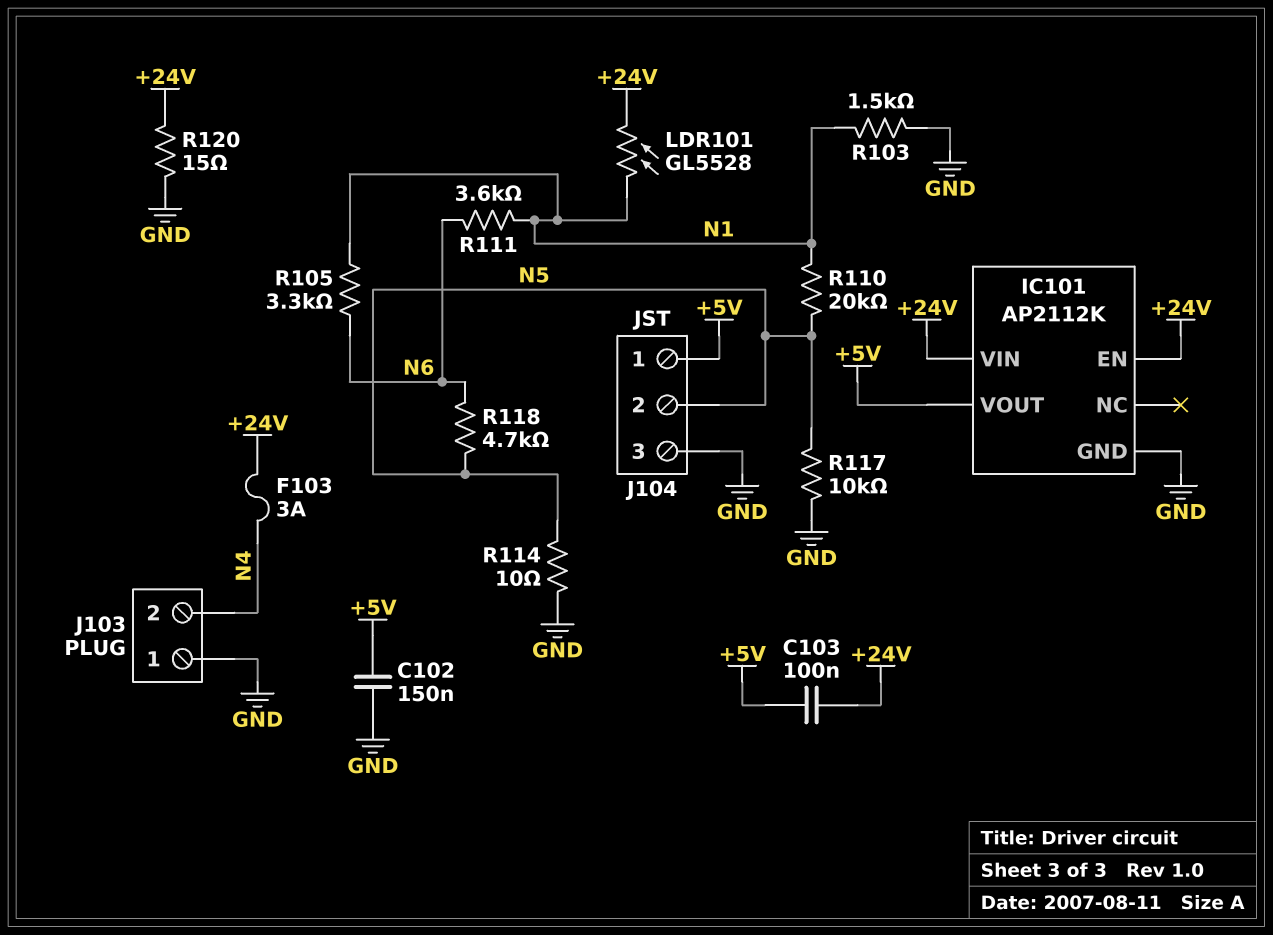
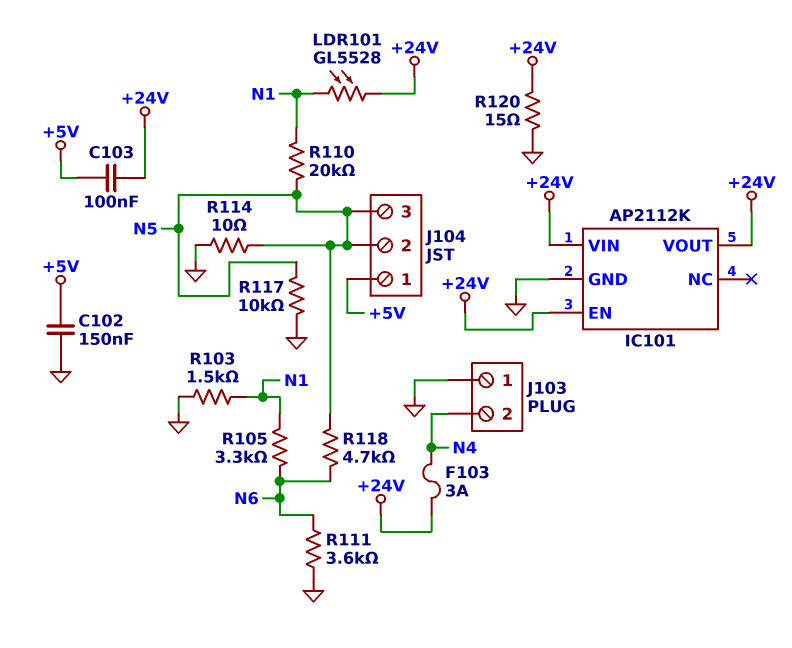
IC101 pin VOUT: +5V -> +24V
J104 pin 3: GND -> N5
R111: 3.6k (N1, N6) -> 3.6k (GND, N6)

